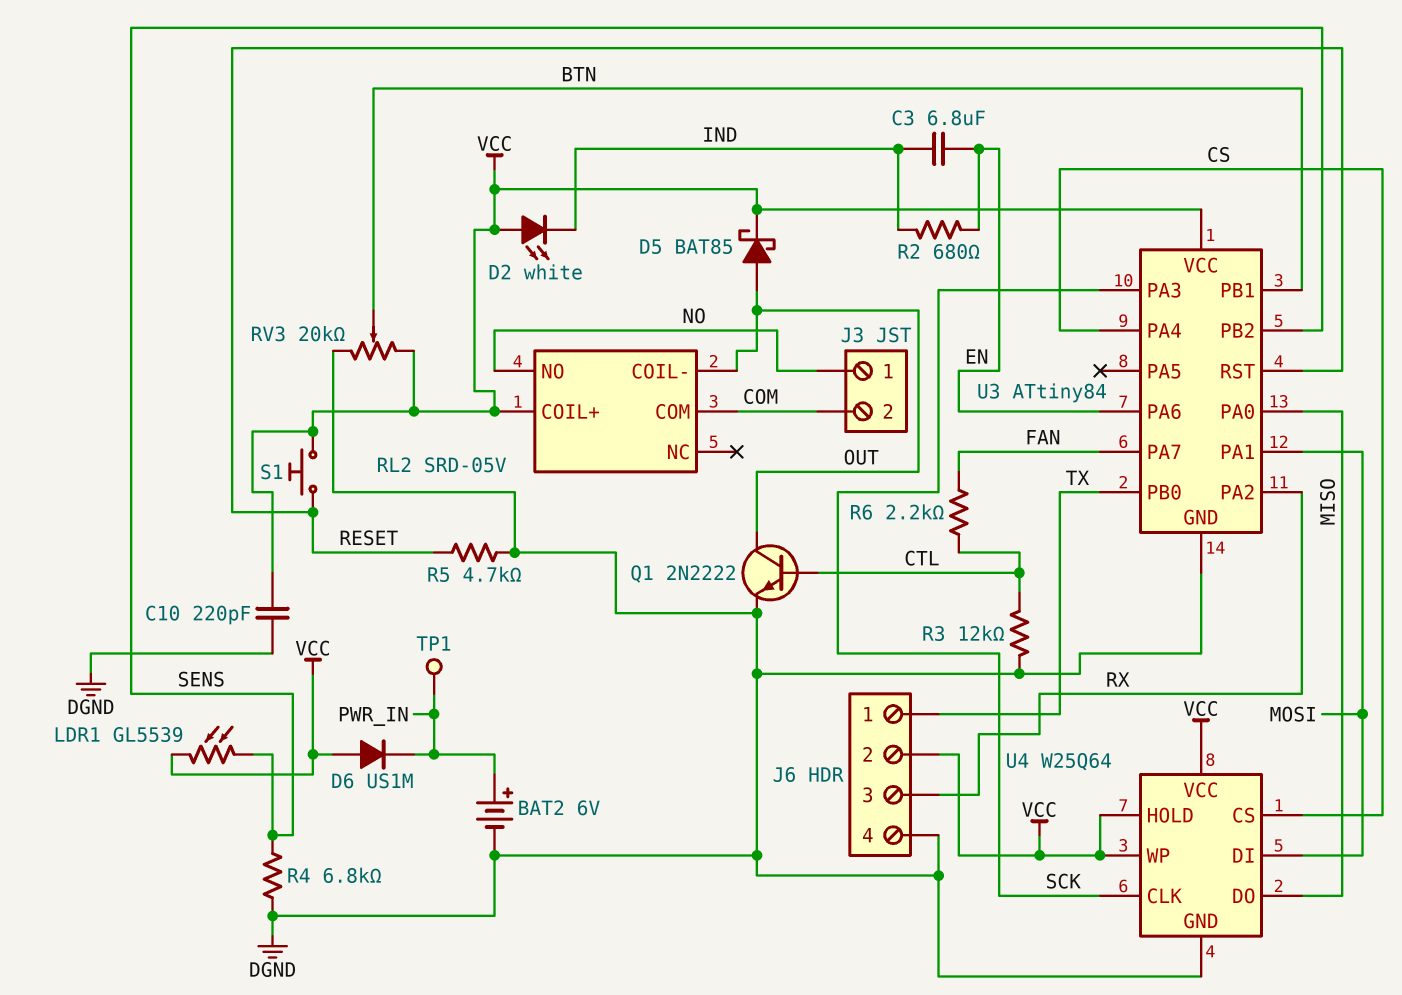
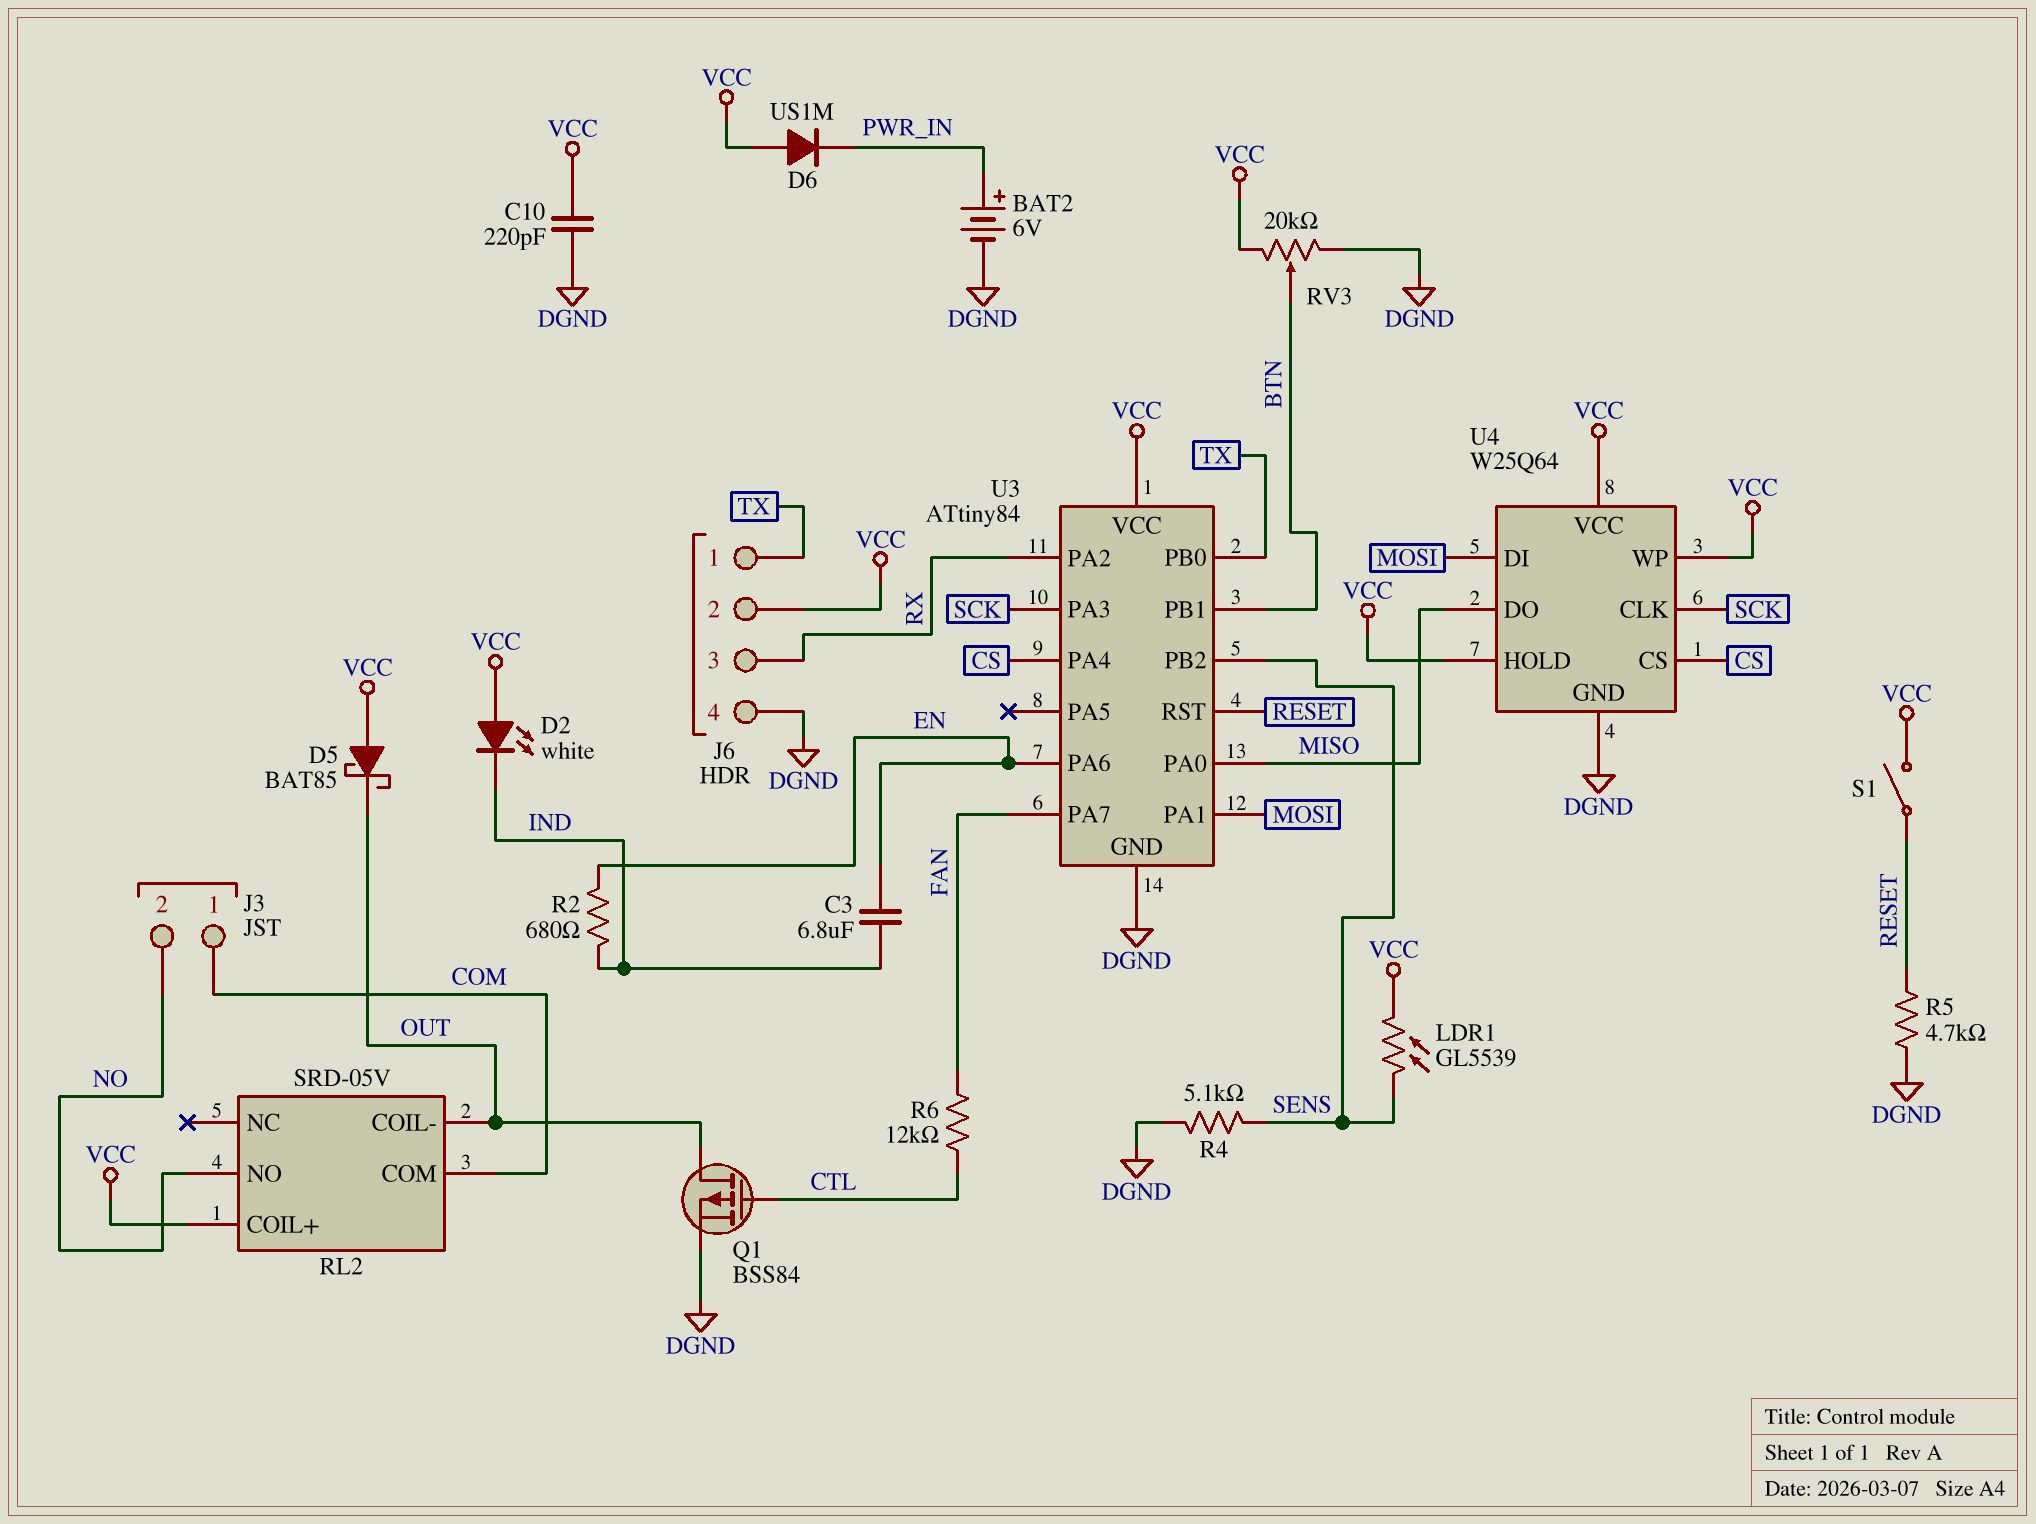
D5: schottky BAT85 (A OUT, K VCC) -> schottky BAT85 (A VCC, K OUT)
J3 pin 1: NO -> COM
J3 pin 2: COM -> NO
Q1: NPN 2N2222 (B CTL, C OUT, E DGND) -> PMOS BSS84 (G CTL, D OUT, S DGND)
R3: 12k (CTL, DGND) -> none
R4: 6.8k (DGND, SENS) -> 5.1k (DGND, SENS)
R6: 2.2k (CTL, FAN) -> 12k (CTL, FAN)
S1: button (RESET, VCC) -> switch (RESET, VCC)
TP1: test point (PWR_IN) -> none

